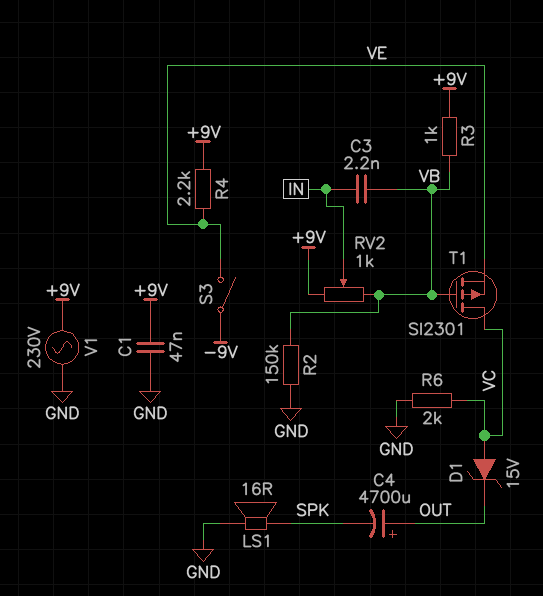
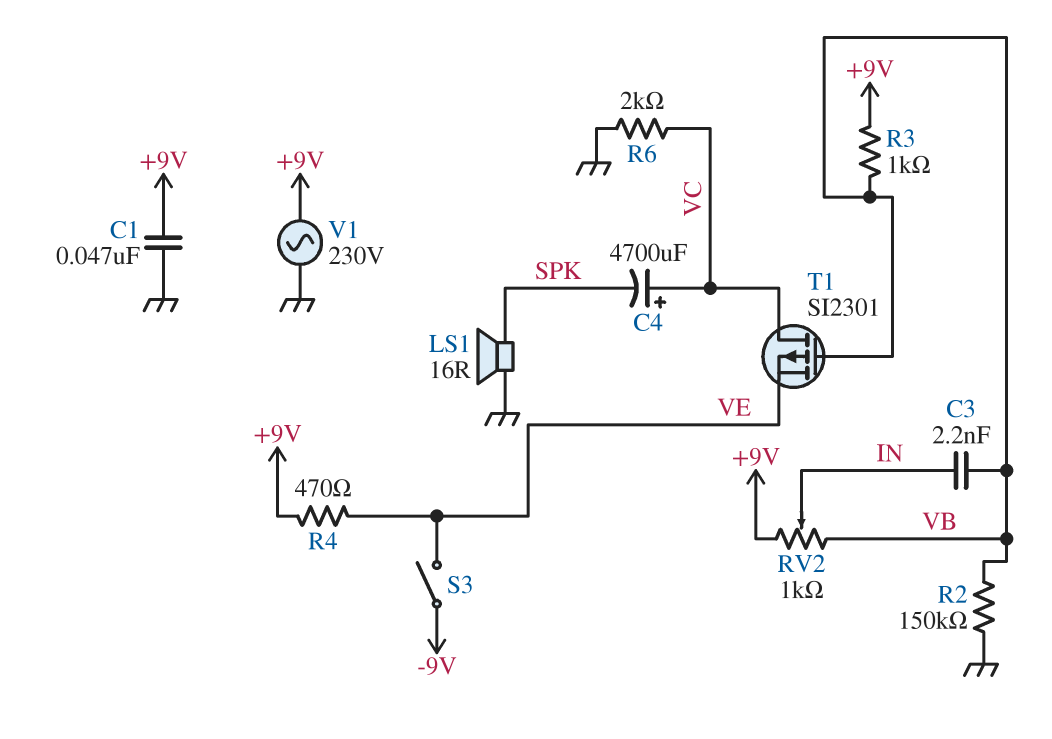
C4: 4700uF (plus OUT, minus SPK) -> 4700uF (plus VC, minus SPK)
D1: zener 15V (A VC, K OUT) -> none
R4: 2.2k (+9V, VE) -> 470 (+9V, VE)

